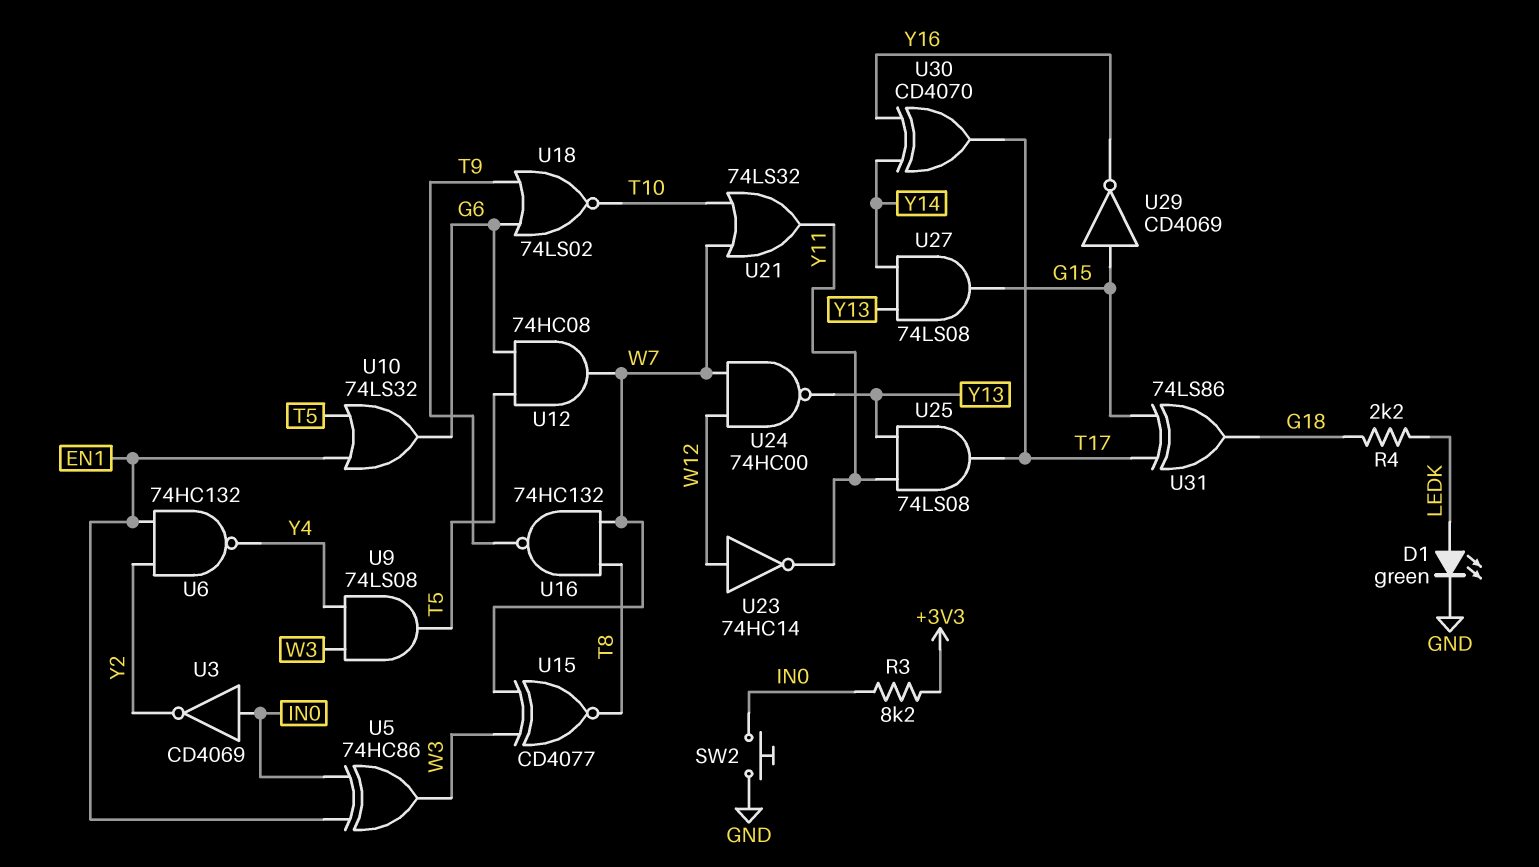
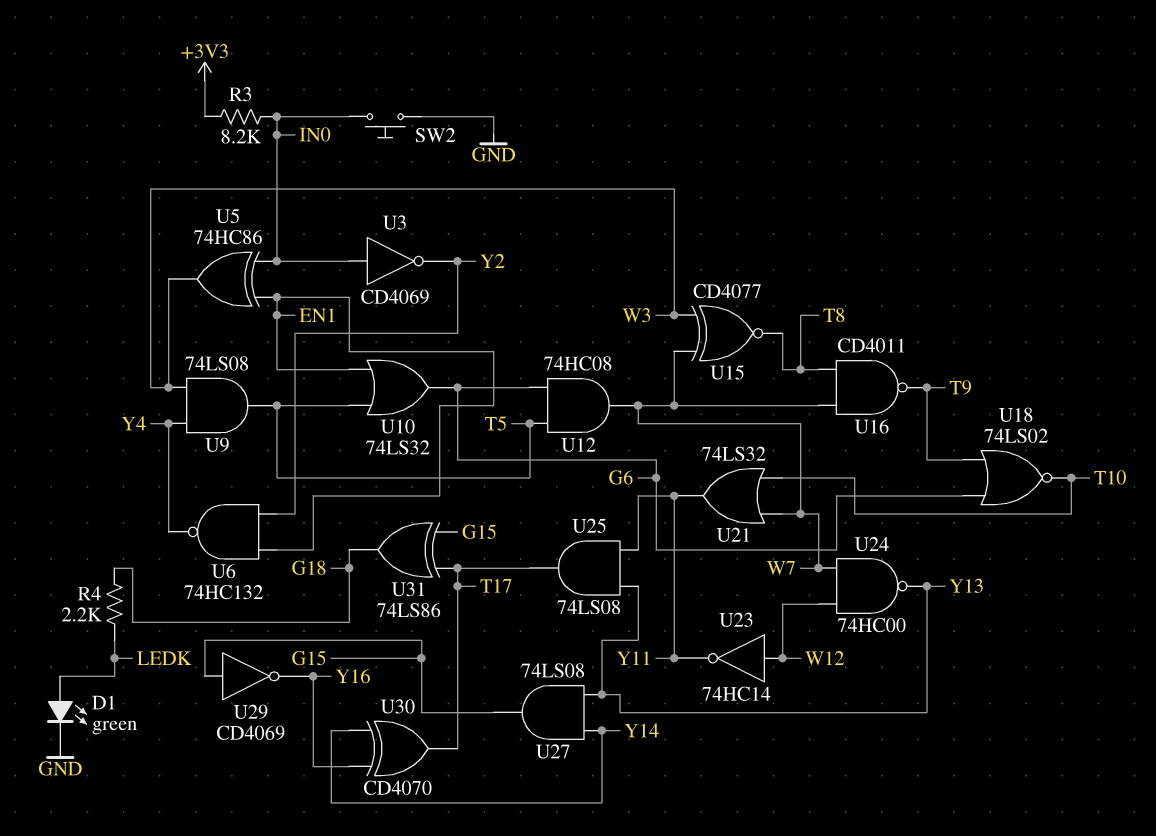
U16: NAND 74HC132 (in T8, in W7, out T9) -> NAND CD4011 (in T8, in W7, out T9)

